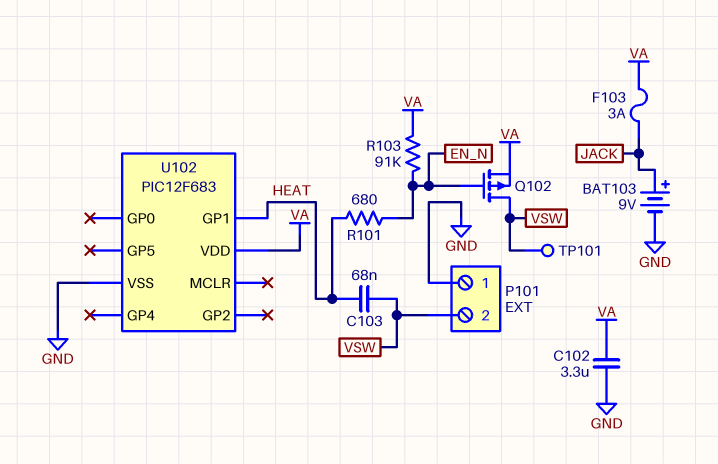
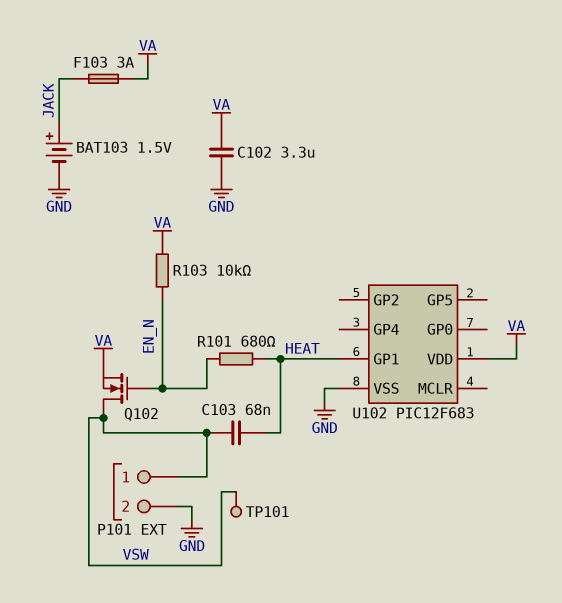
BAT103: 9V (plus JACK, minus GND) -> 1.5V (plus JACK, minus GND)
P101 pin 1: GND -> VSW
P101 pin 2: VSW -> GND
Q102: PMOS (G EN_N, D VSW, S VA) -> NMOS (G EN_N, D VSW, S VA)
R103: 91k (EN_N, VA) -> 10k (EN_N, VA)

